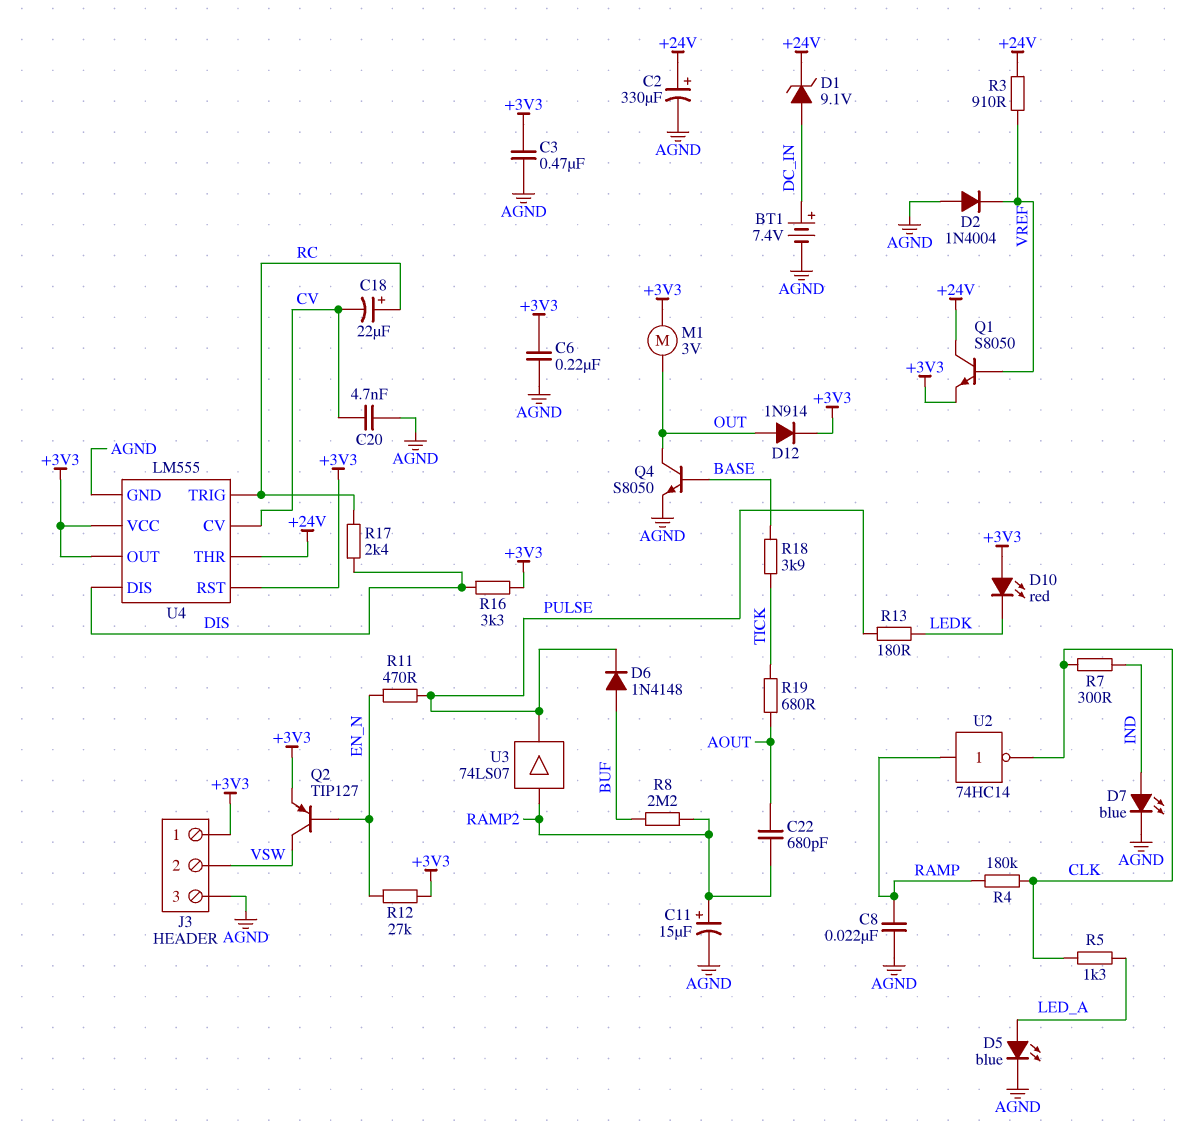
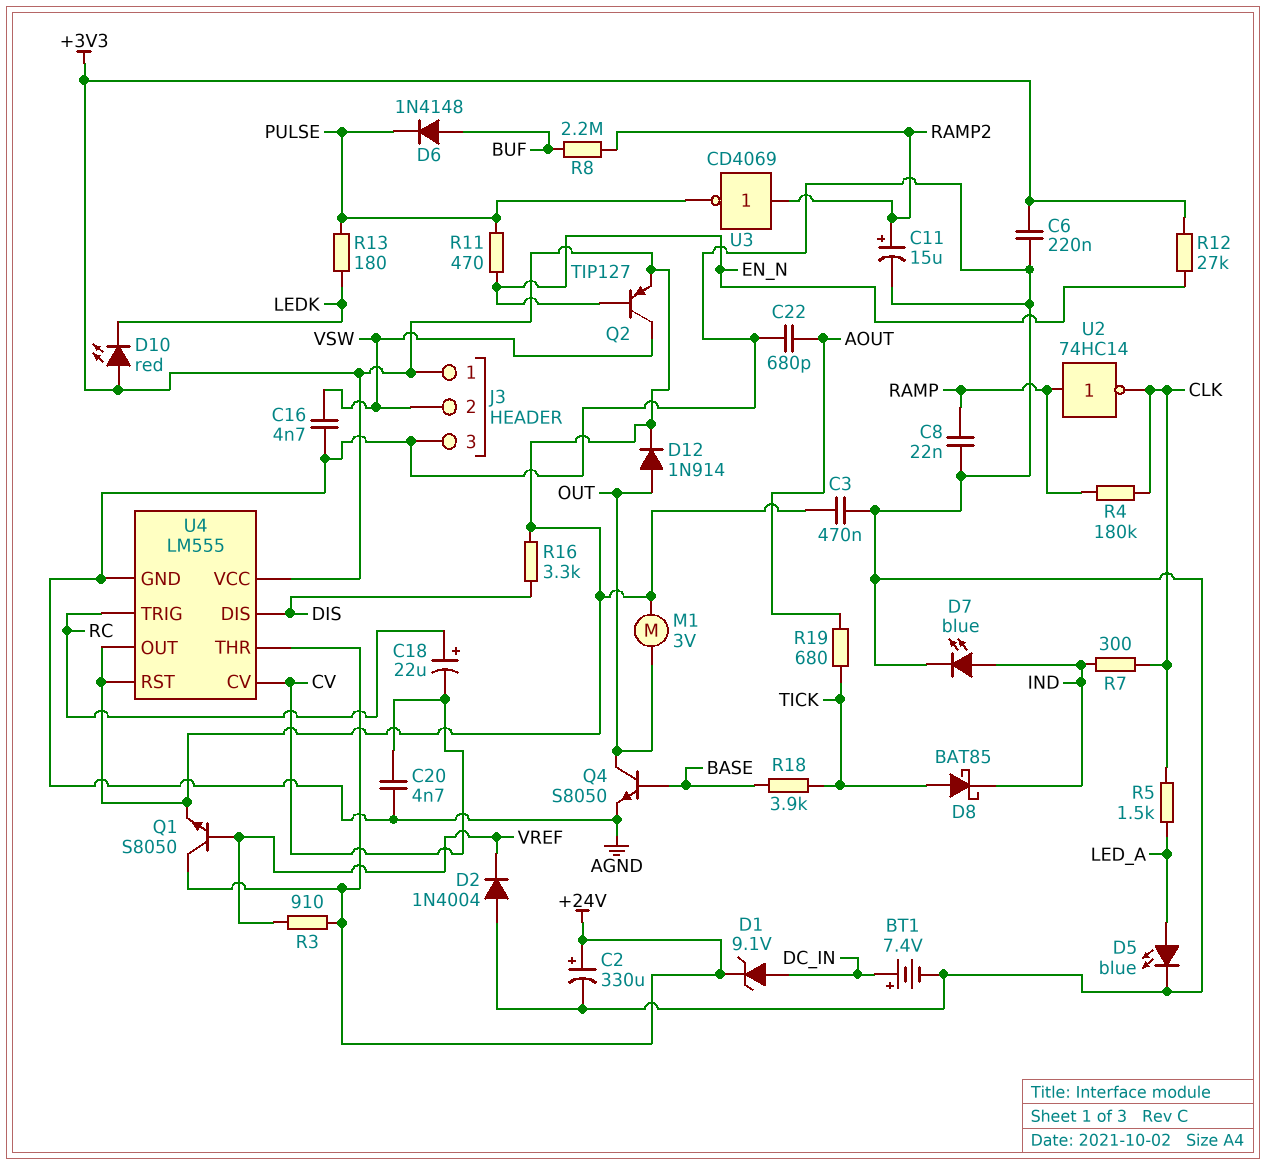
C16: none -> 4.7nF (AGND, VSW)
C22: 680pF (AOUT, RAMP2) -> 680pF (AGND, AOUT)
D8: none -> schottky BAT85 (A TICK, K IND)
R5: 1.3k (CLK, LED_A) -> 1.5k (CLK, LED_A)
R17: 2.4k (DIS, RC) -> none
U3: buffer 74LS07 (in RAMP2, out PULSE) -> NOT CD4069 (in RAMP2, out PULSE)

